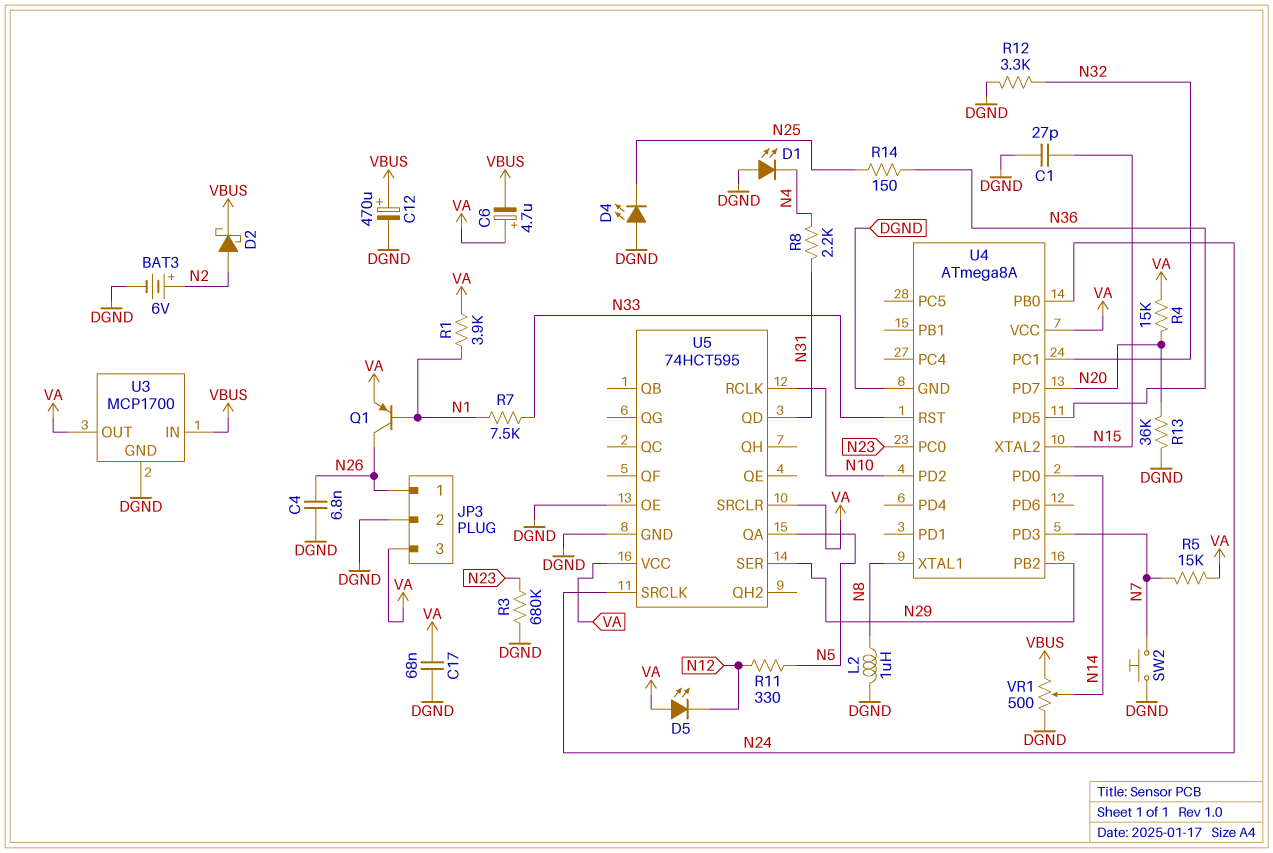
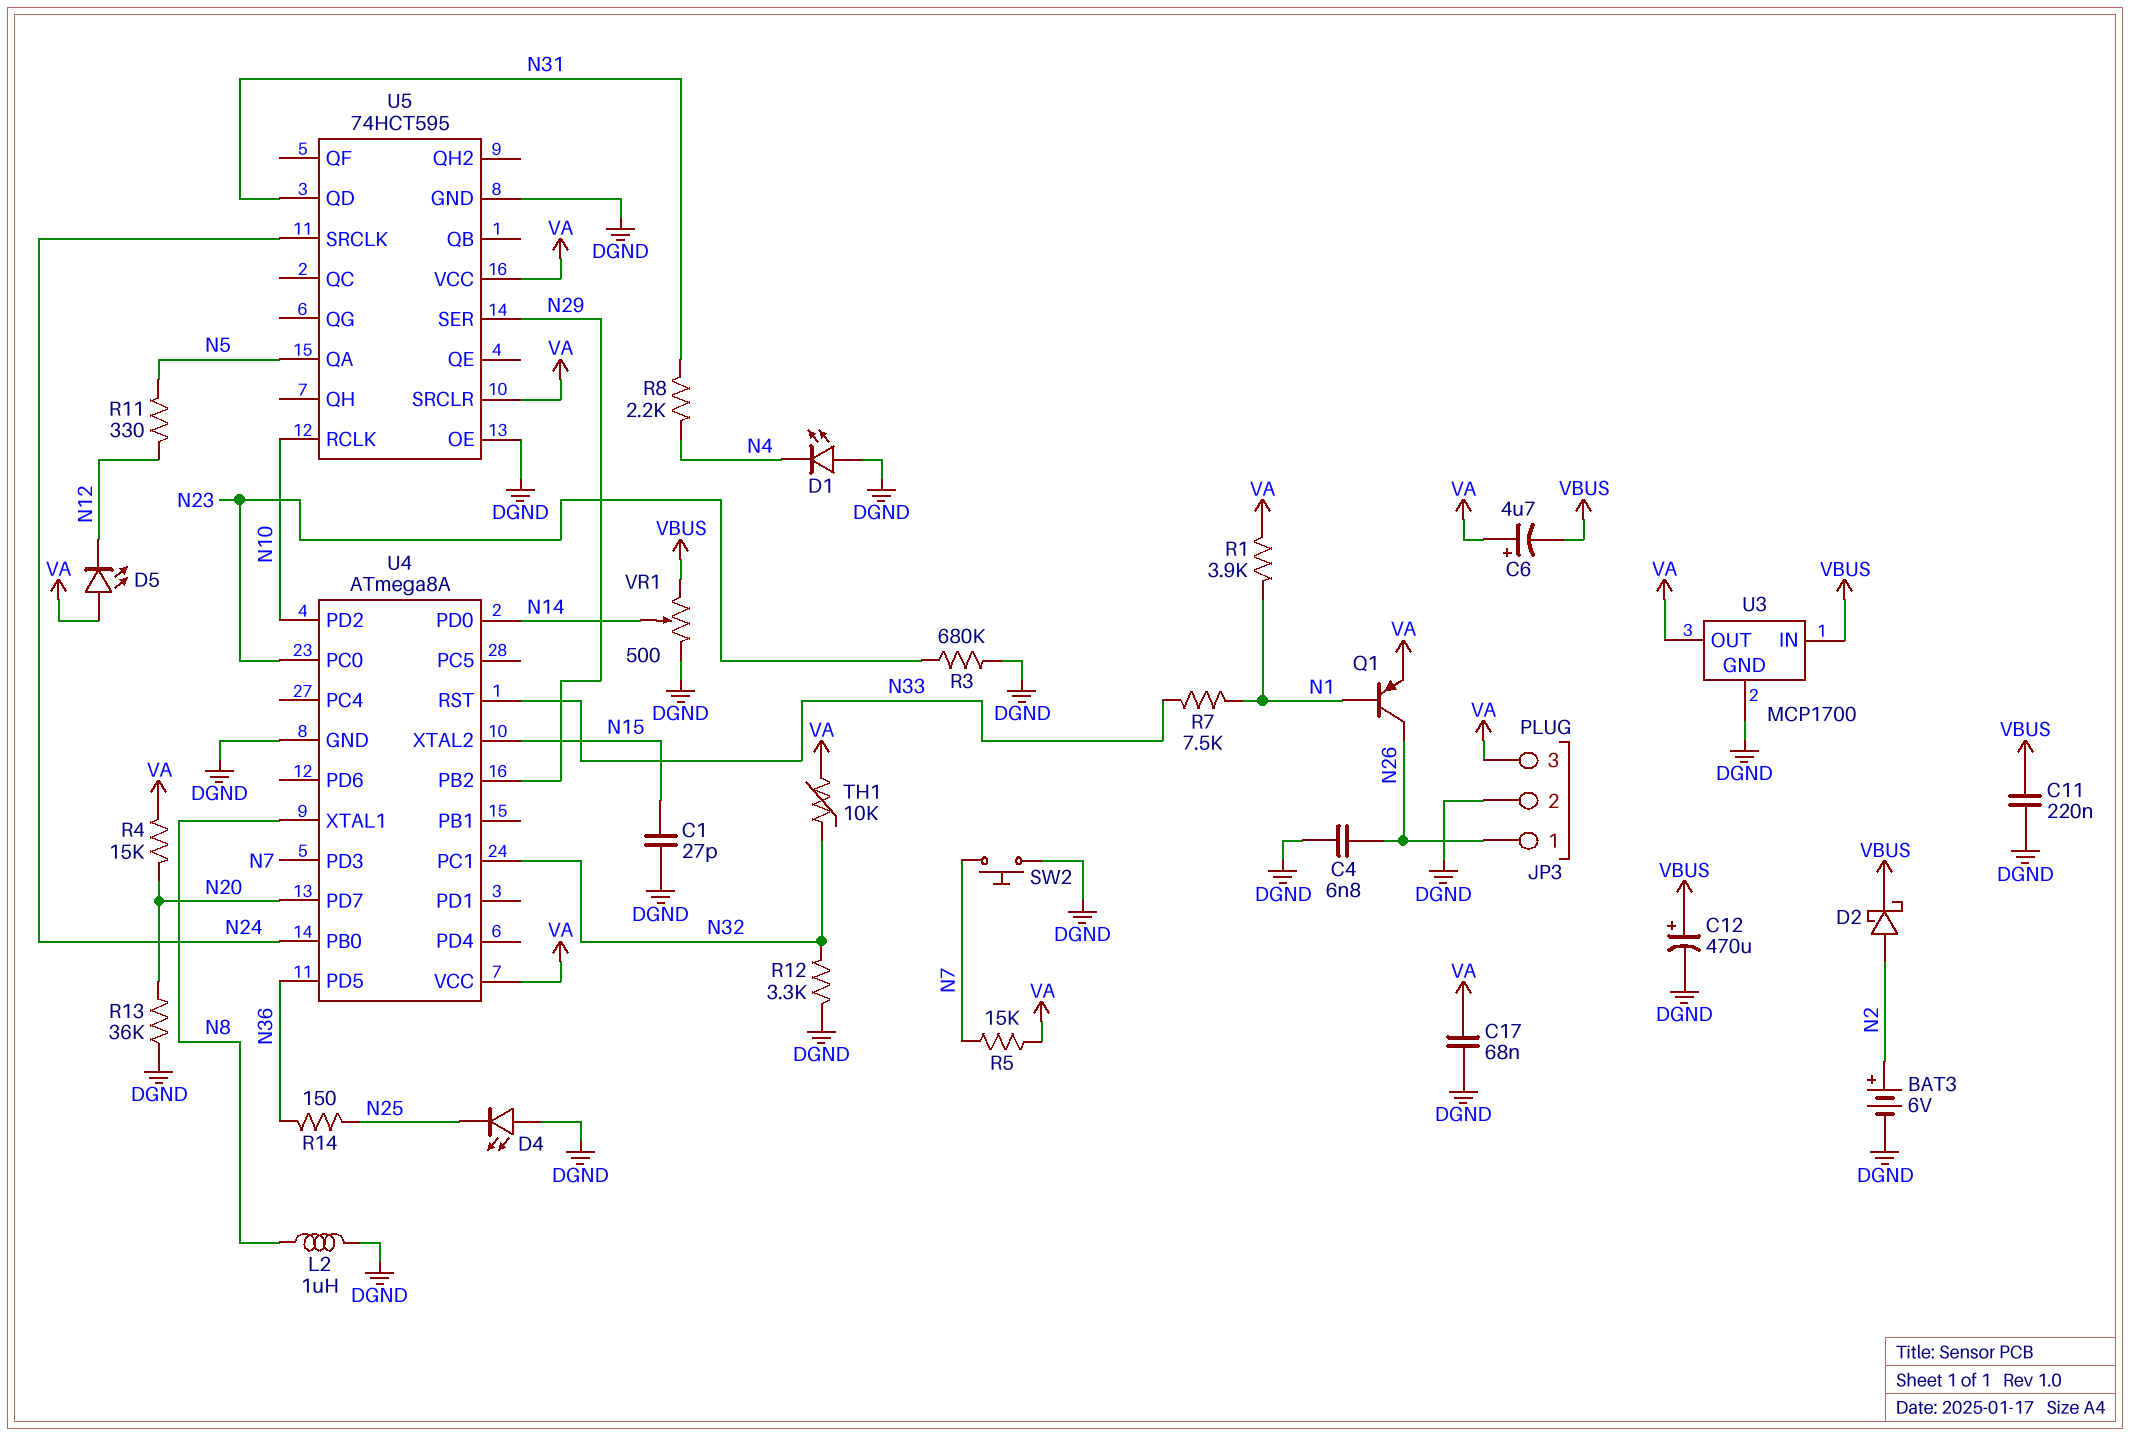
C11: none -> 220nF (DGND, VBUS)
TH1: none -> 10k (N32, VA)

